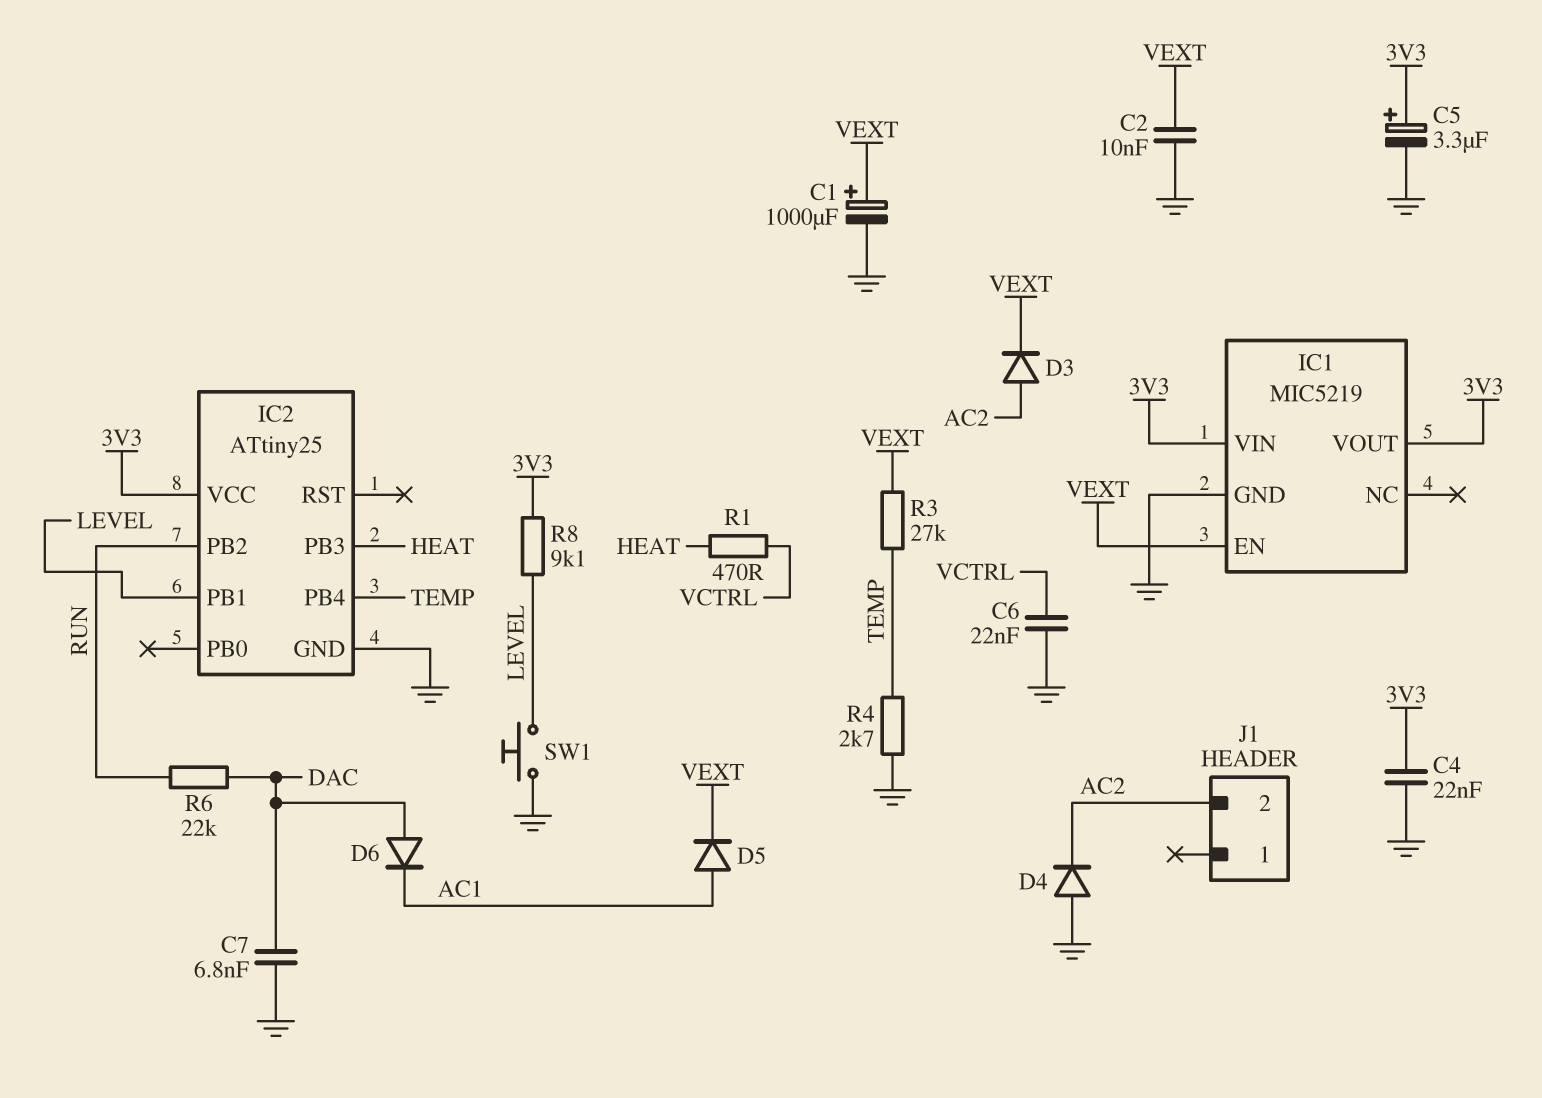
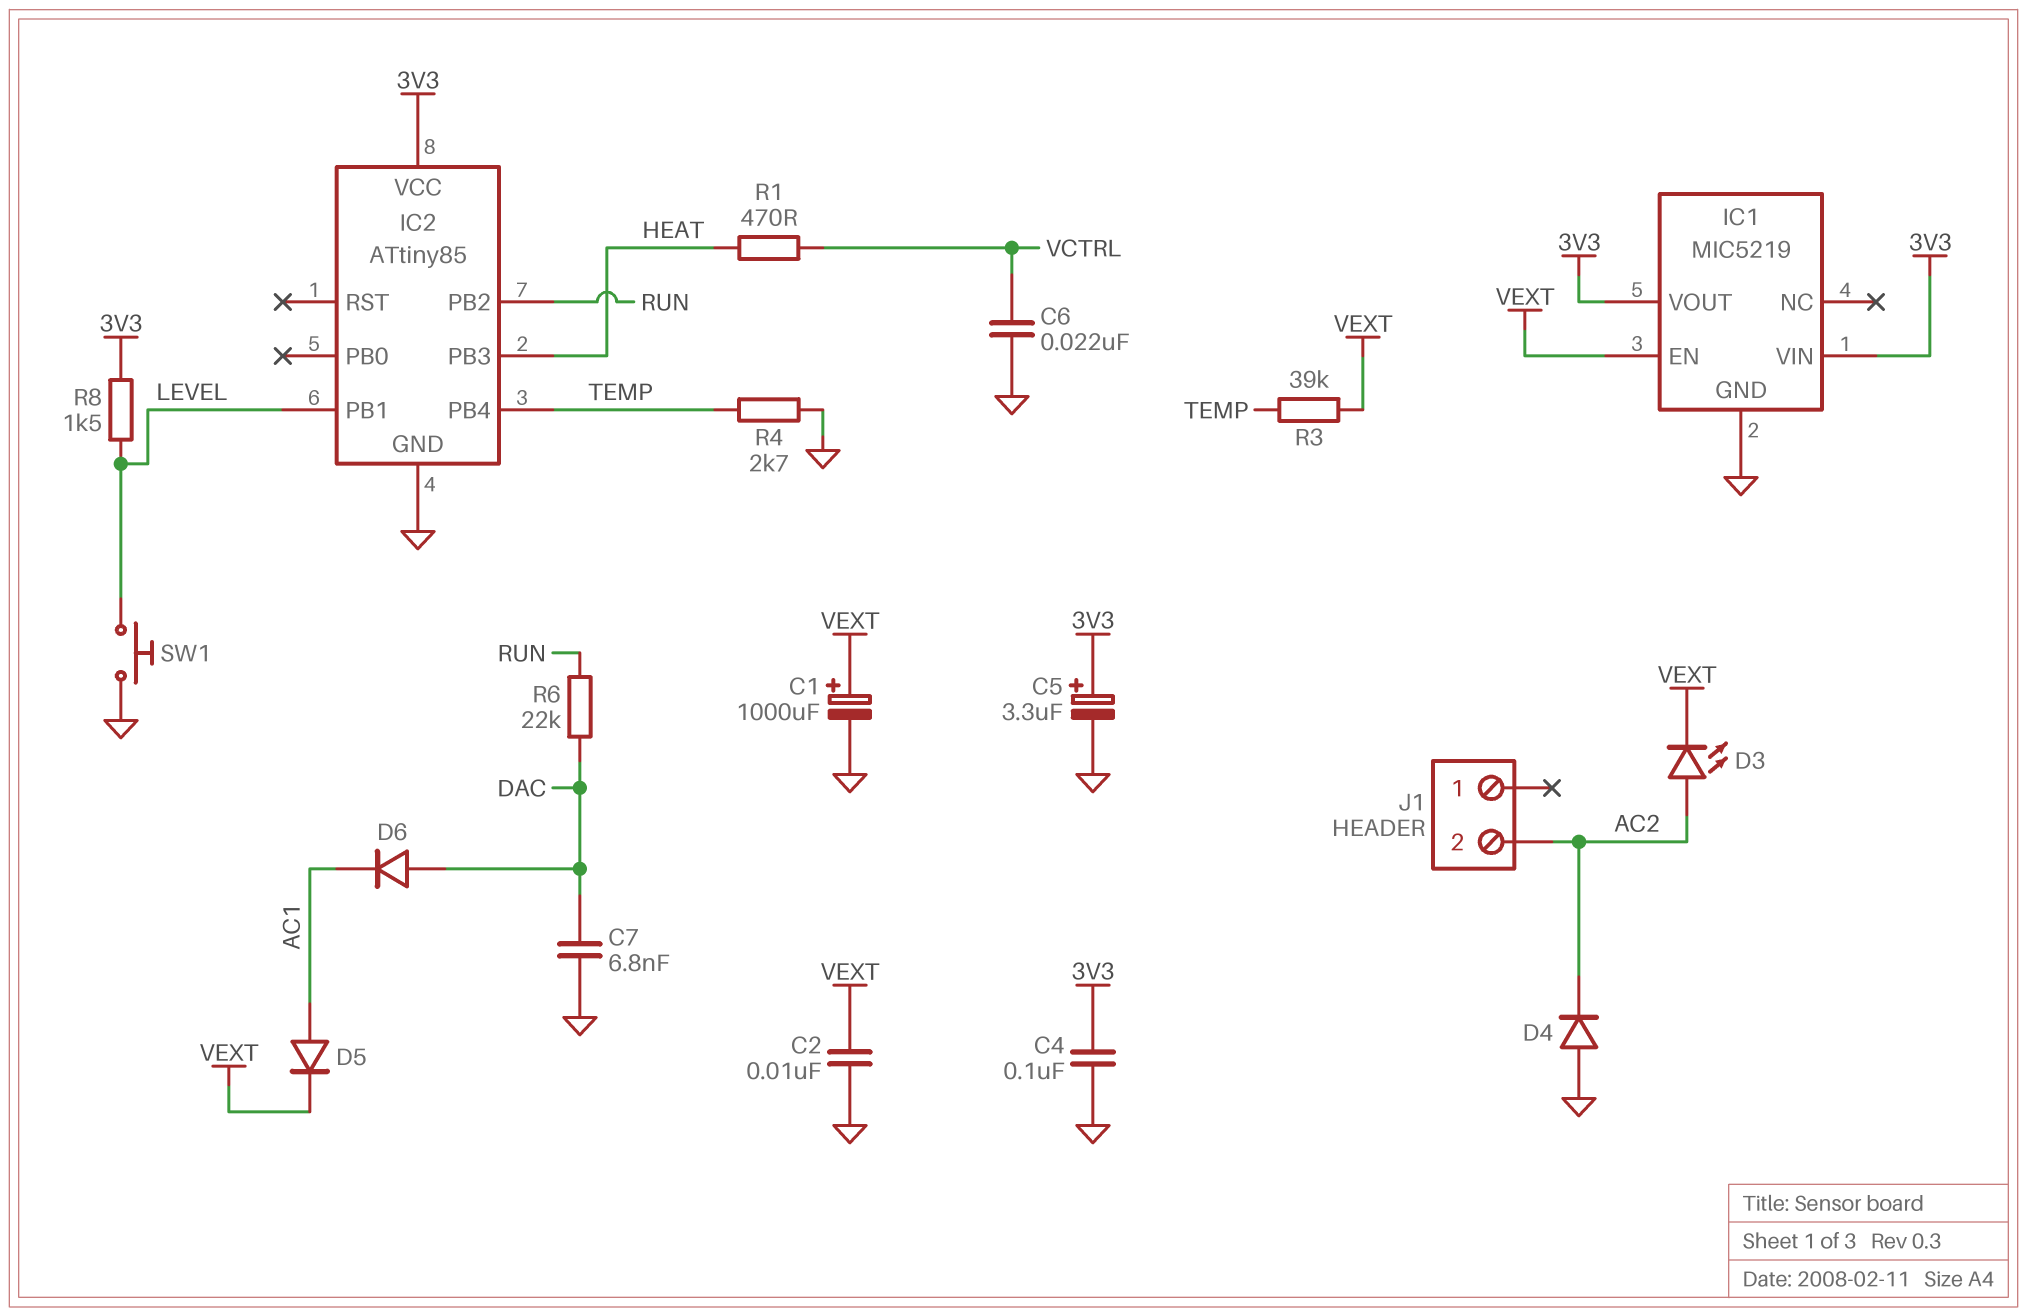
C4: 22nF (3V3, GND) -> 100nF (3V3, GND)
D3: diode (A AC2, K VEXT) -> LED (A AC2, K VEXT)
IC2: ATtiny25 -> ATtiny85
R3: 27k (TEMP, VEXT) -> 39k (TEMP, VEXT)
R8: 9.1k (3V3, LEVEL) -> 1.5k (3V3, LEVEL)

